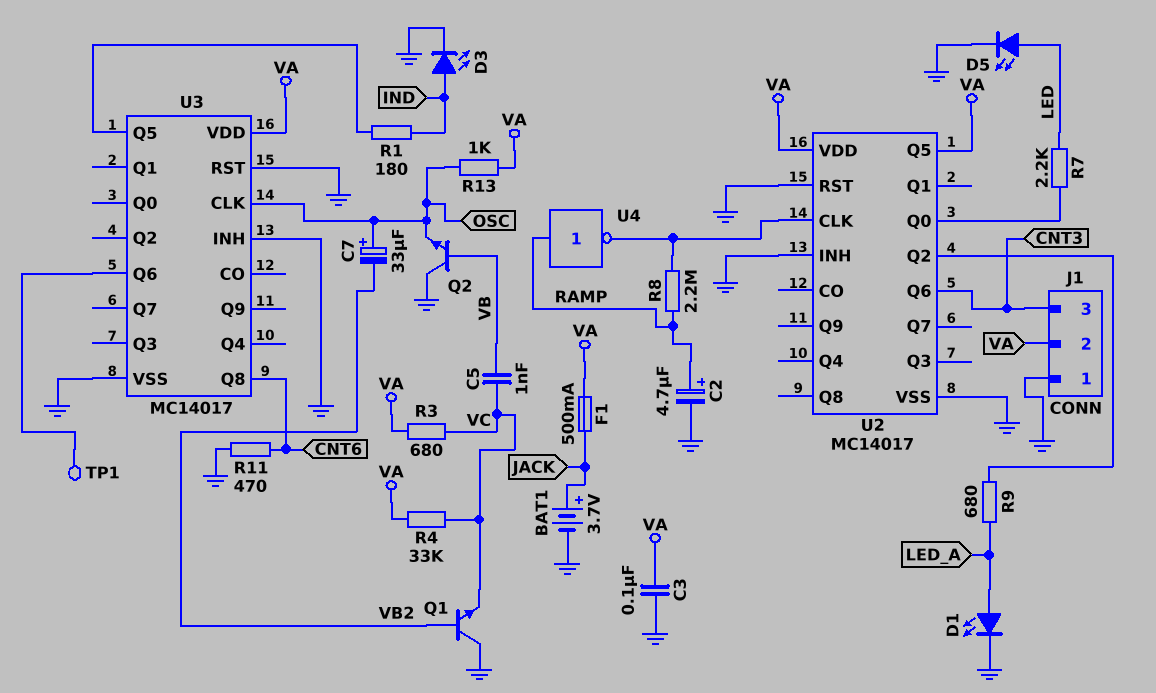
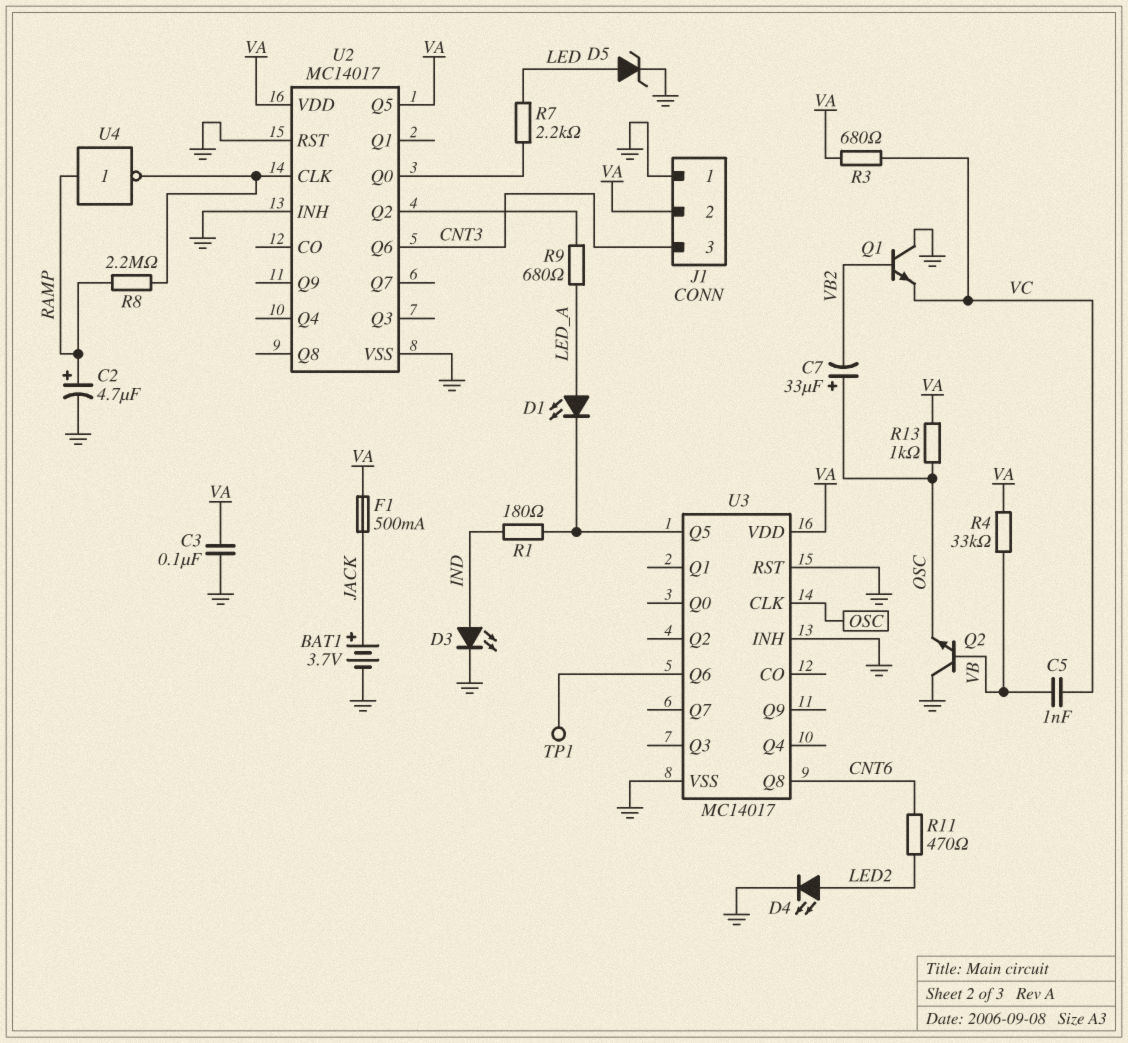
D1: LED (A LED_A, K GND) -> LED (A LED_A, K U3/Q5)
D4: none -> LED (A LED2, K GND)
D5: LED (A LED, K GND) -> zener (A LED, K GND)
R4: 33k (VA, VC) -> 33k (VA, VB)
R11: 470 (CNT6, GND) -> 470 (CNT6, LED2)

